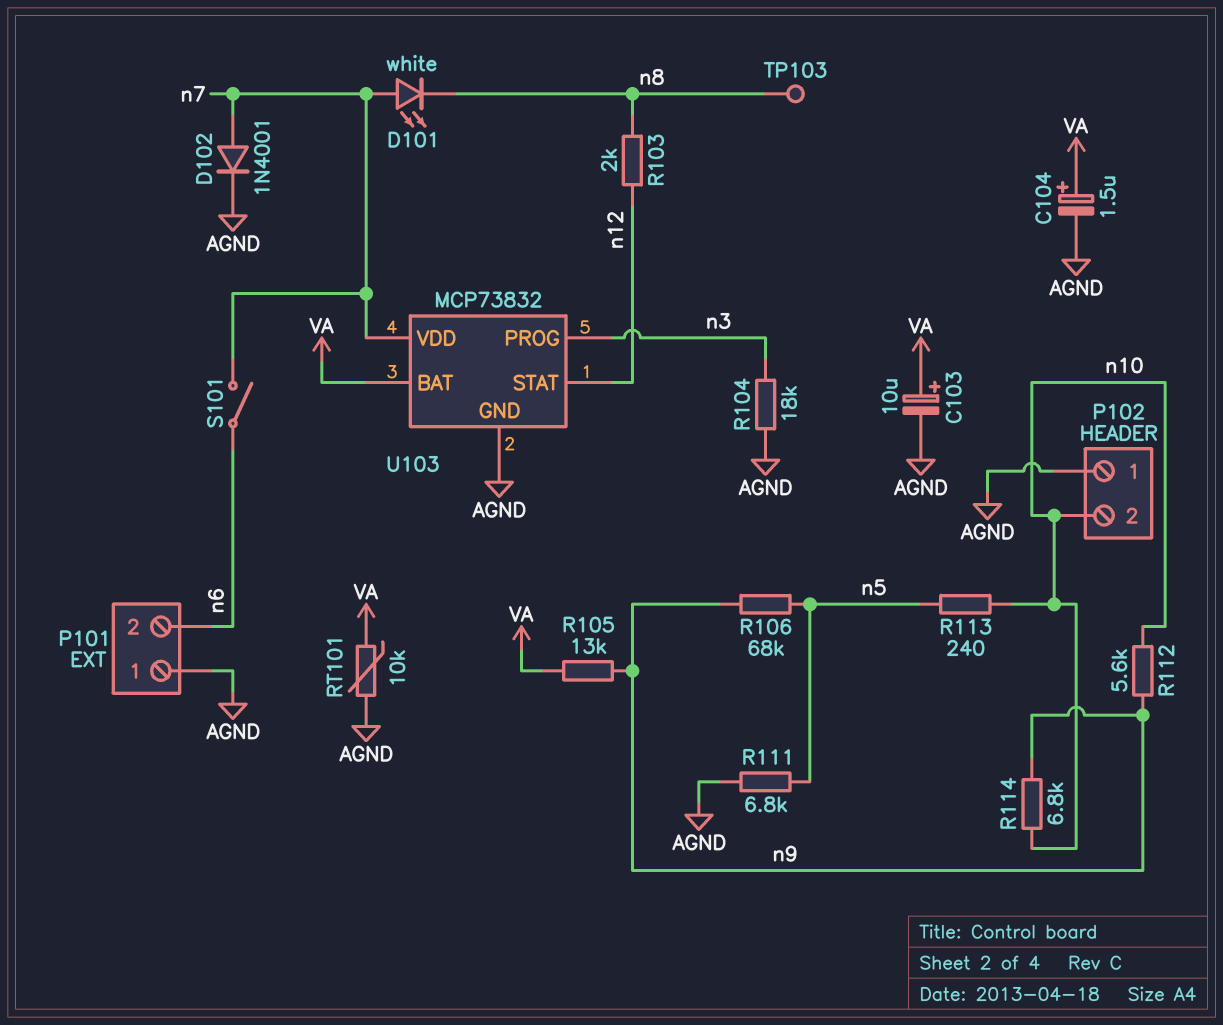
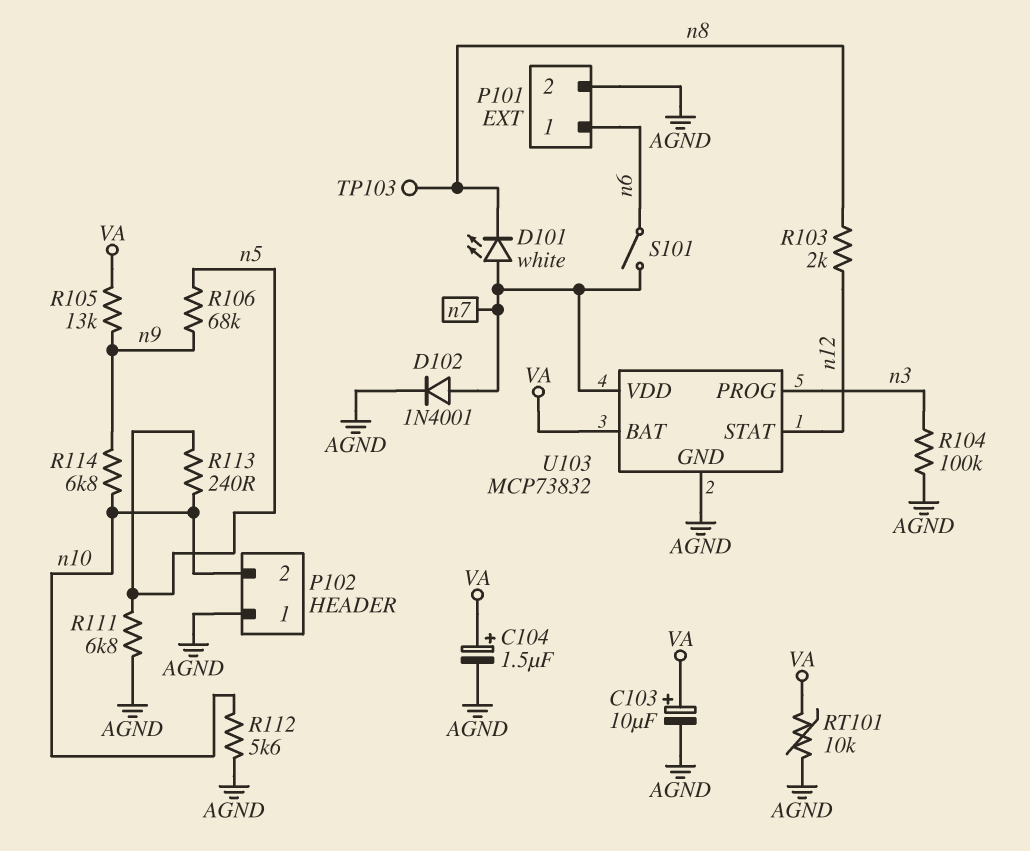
P101 pin 1: AGND -> n6
P101 pin 2: n6 -> AGND
R104: 18k (AGND, n3) -> 100k (AGND, n3)
R112: 5.6k (n9, n10) -> 5.6k (AGND, n10)

